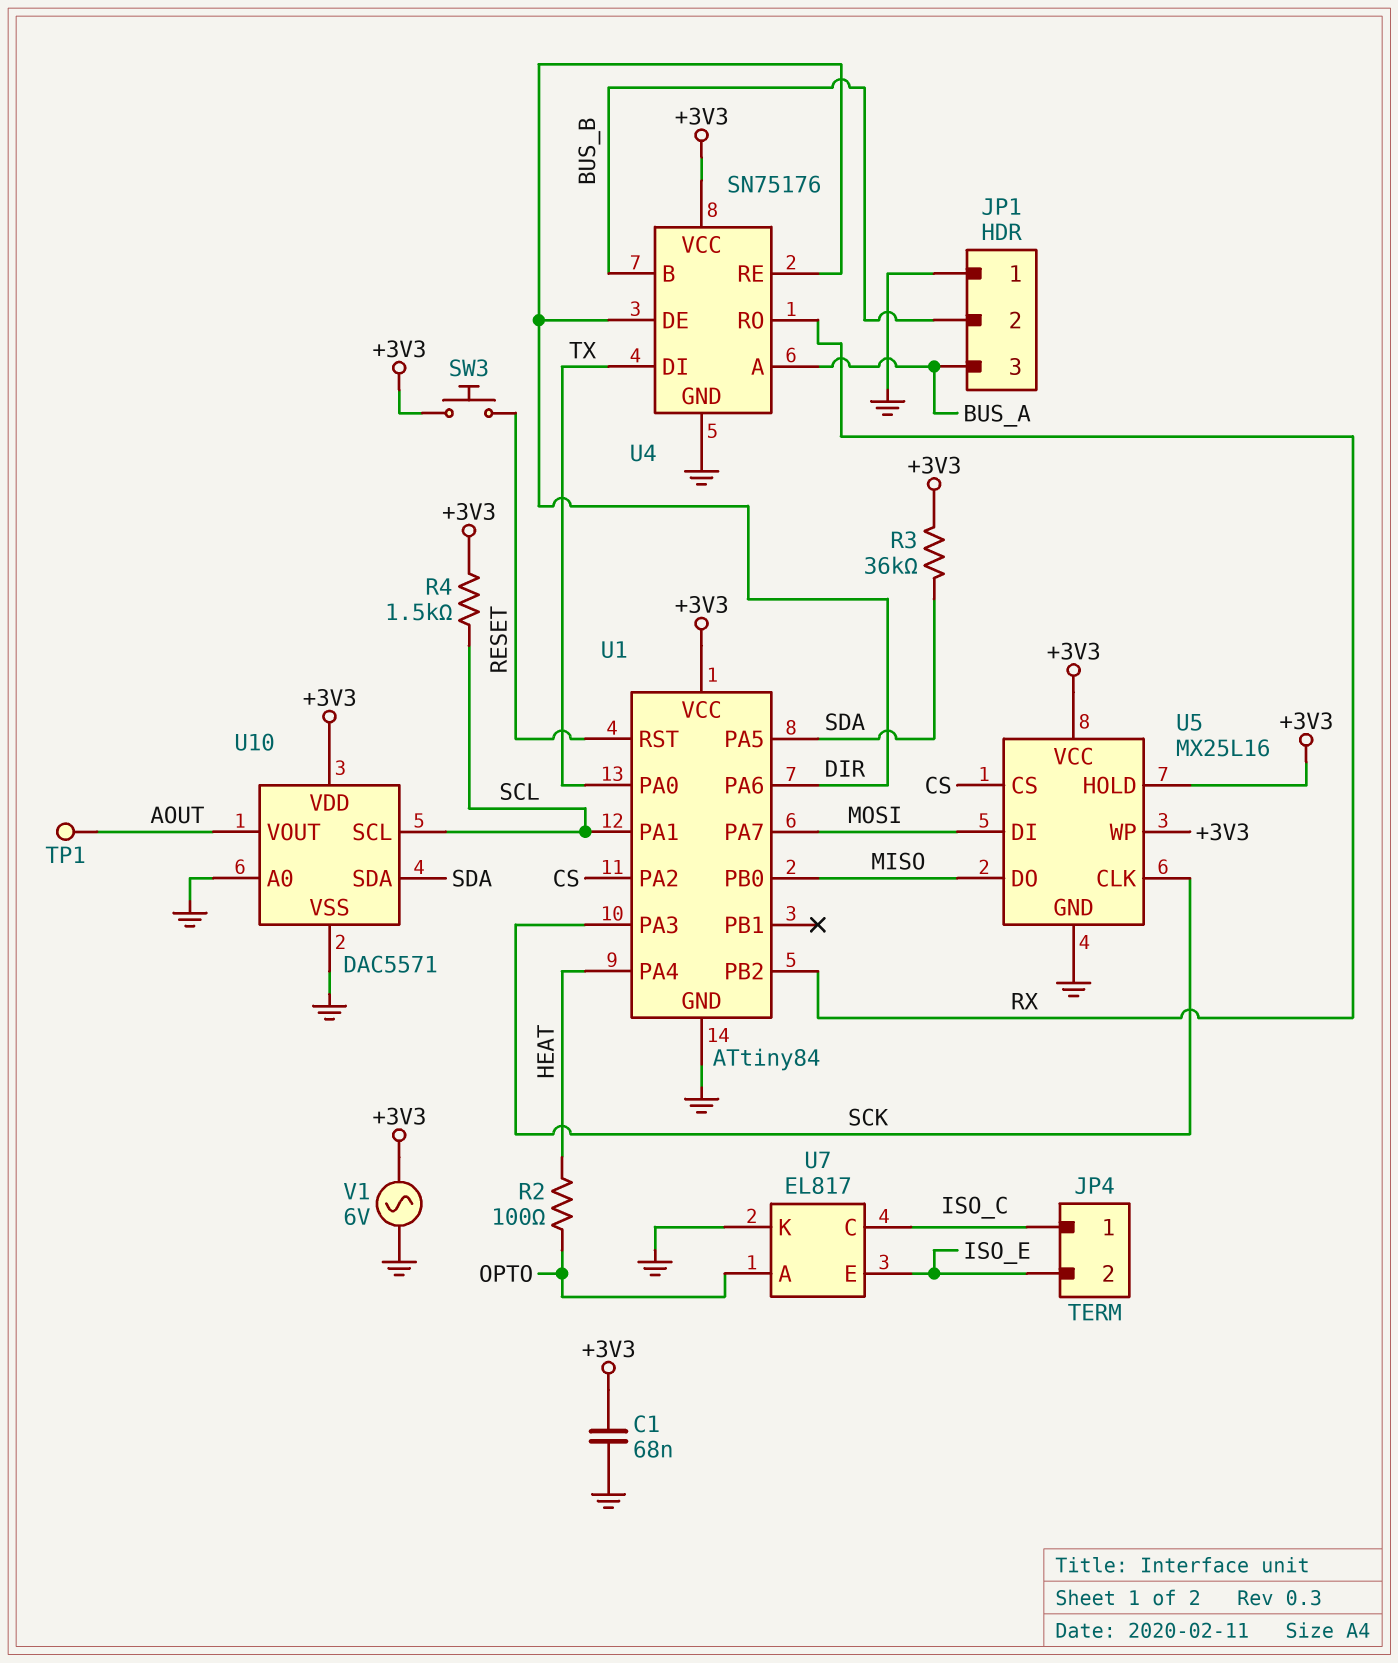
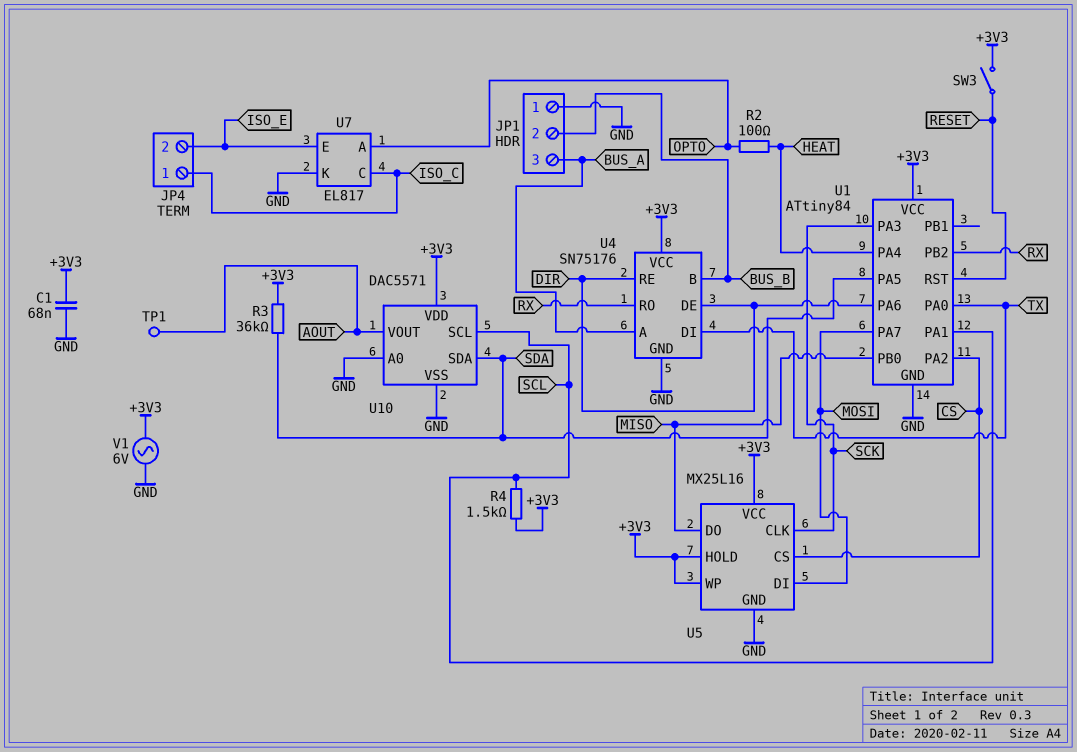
SW3: button (+3V3, RESET) -> switch (+3V3, RESET)

